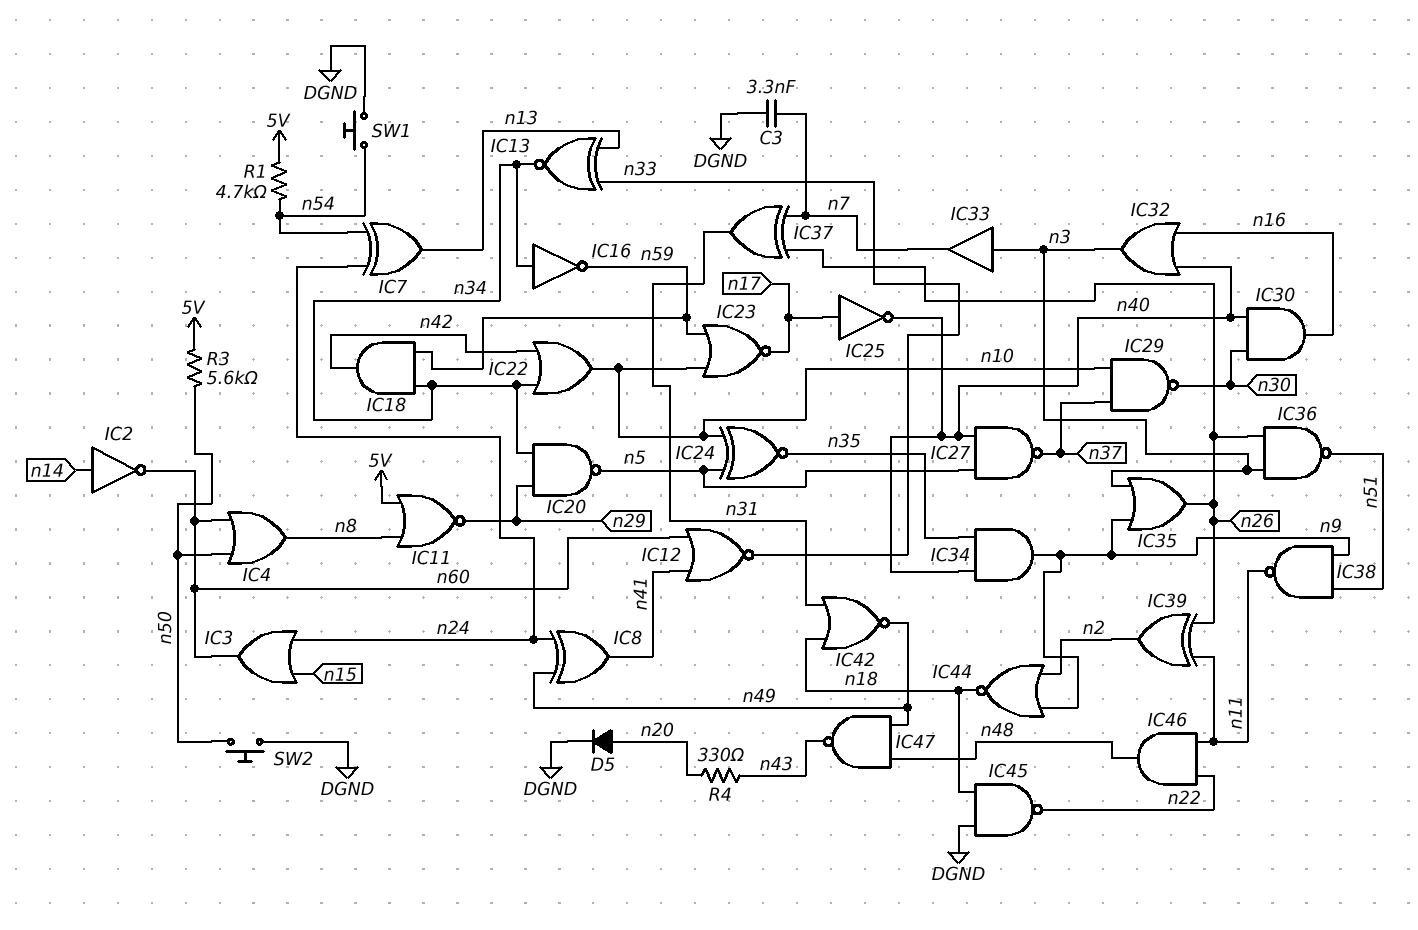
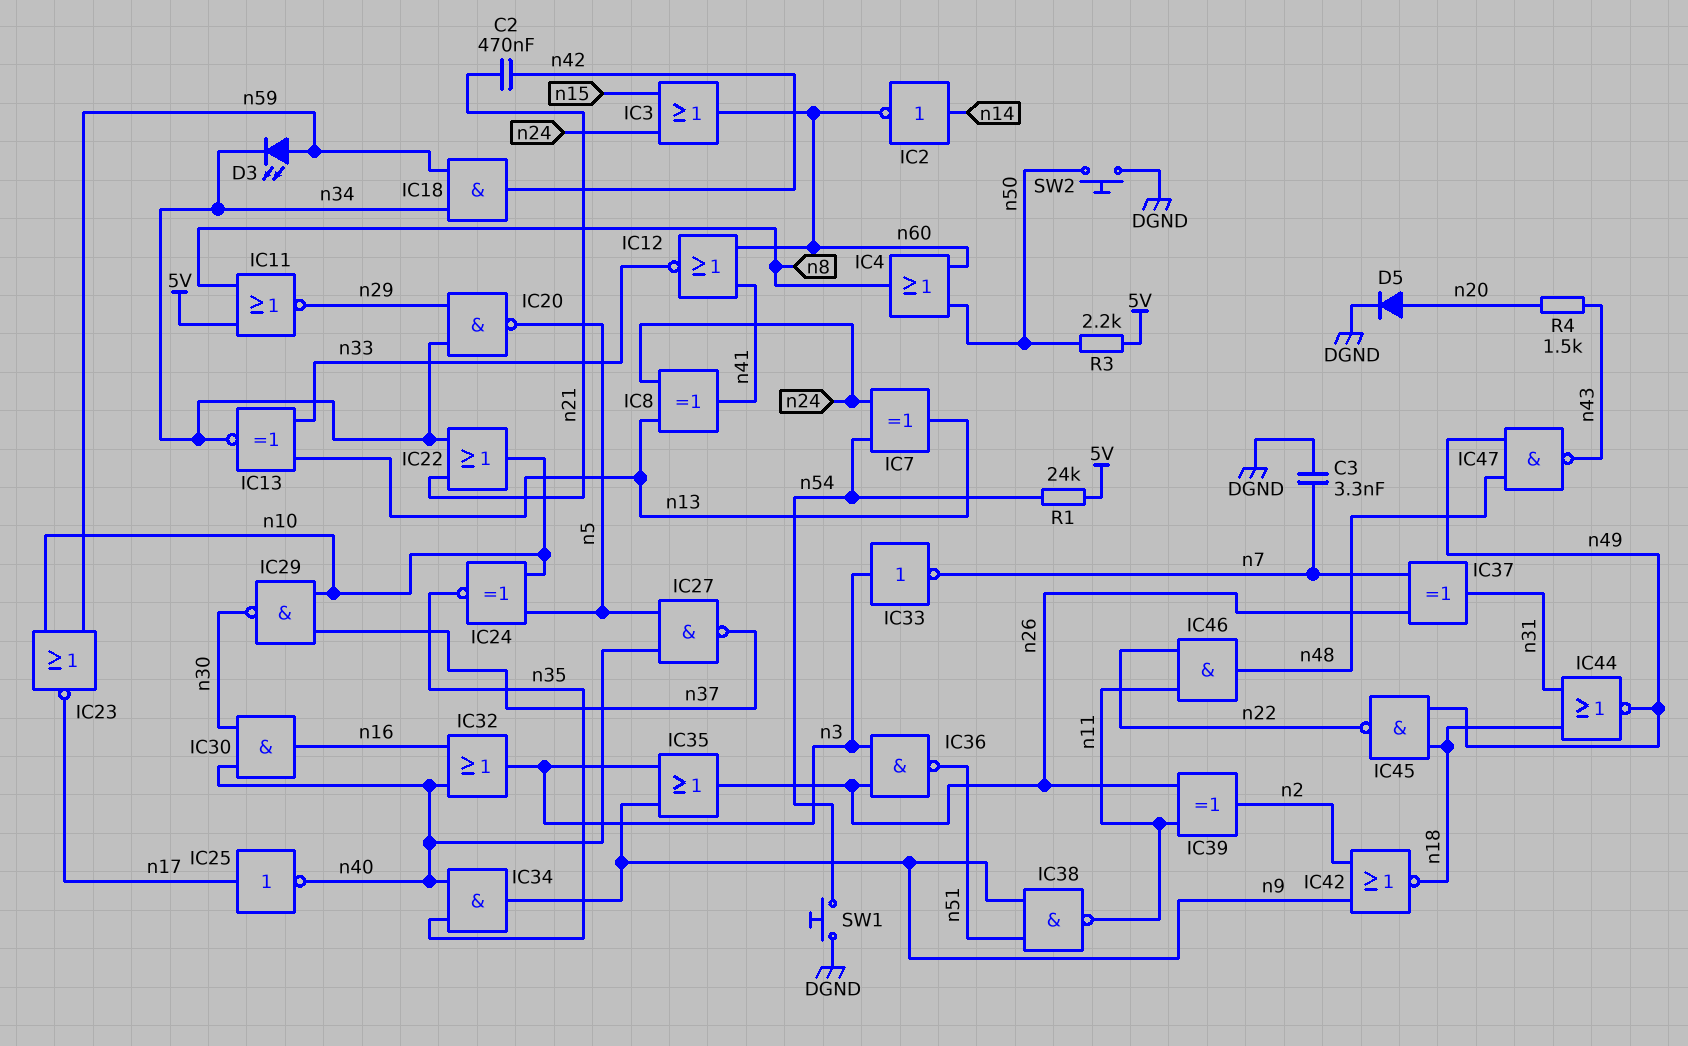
C2: none -> 470nF (n21, n42)
D3: none -> LED (A n59, K n34)
IC8: XOR (in n24, in n49, out n41) -> XOR (in n13, in n24, out n41)
IC16: NOT (in n34, out n59) -> none
IC22: OR (in n34, in n42, out n10) -> OR (in n21, in n34, out n10)
IC33: buffer (in n3, out n7) -> NOT (in n3, out n7)
IC42: NOR (in n18, in n31, out n49) -> NOR (in n2, in n9, out n18)
IC44: NOR (in n2, in n9, out n18) -> NOR (in n18, in n31, out n49)
IC45: NAND (in DGND, in n18, out n22) -> NAND (in n18, in n49, out n22)
R1: 4.7k (5V, n54) -> 24k (5V, n54)
R3: 5.6k (5V, n50) -> 2.2k (5V, n50)
R4: 330 (n20, n43) -> 1.5k (n20, n43)

